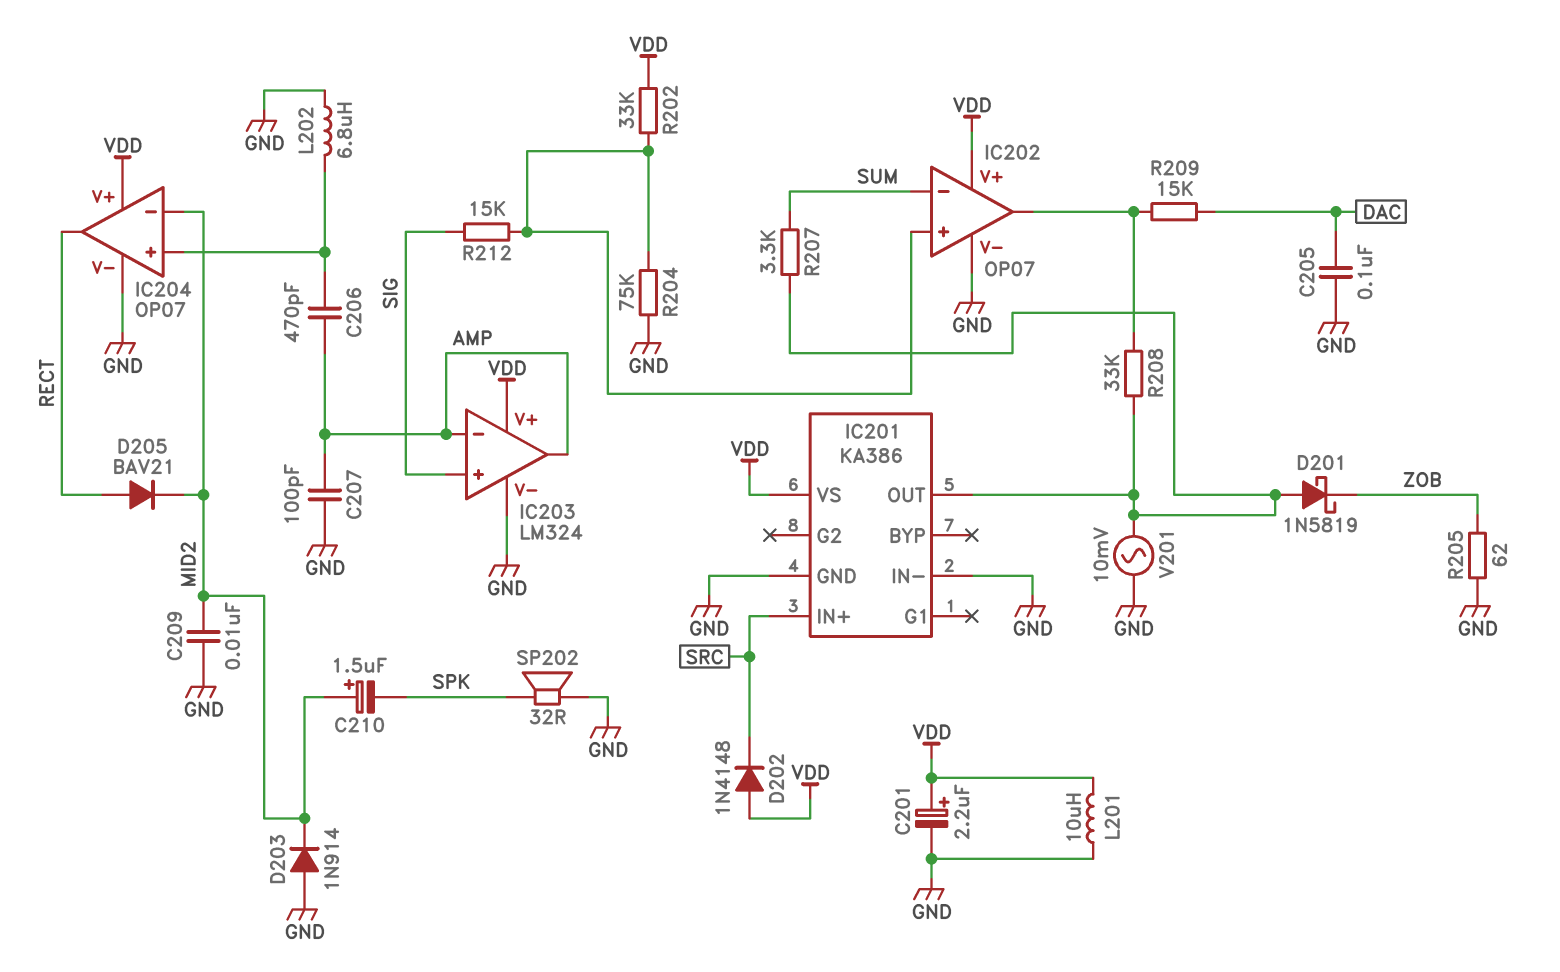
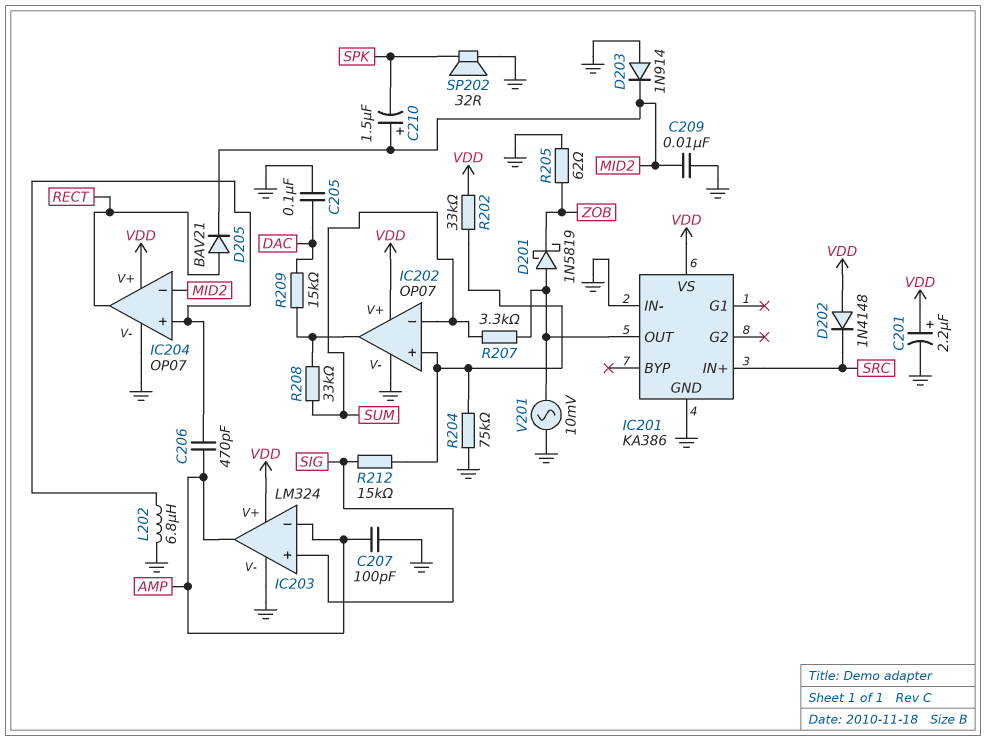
L201: 10uH (GND, VDD) -> none
R208: 33k (IC201/OUT, IC202/out) -> 33k (IC202/out, SUM)

